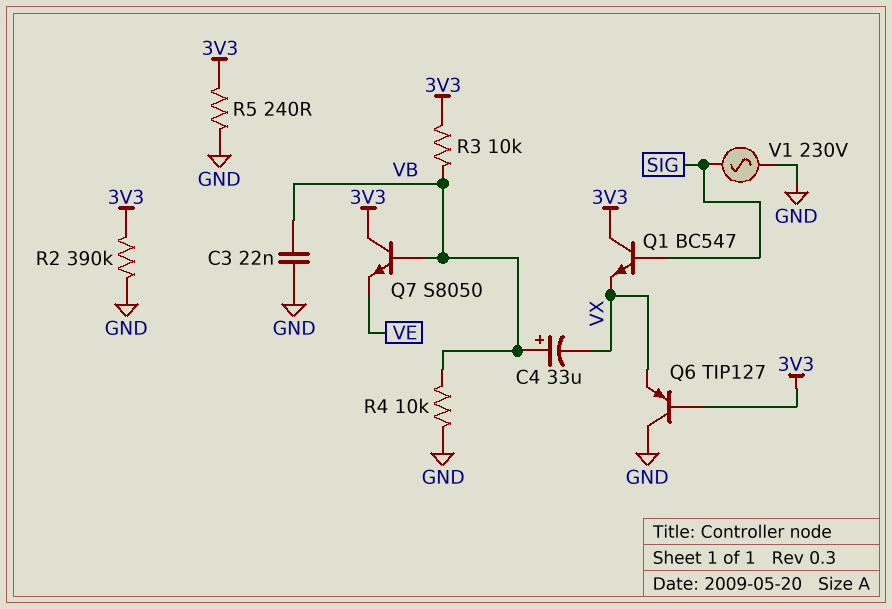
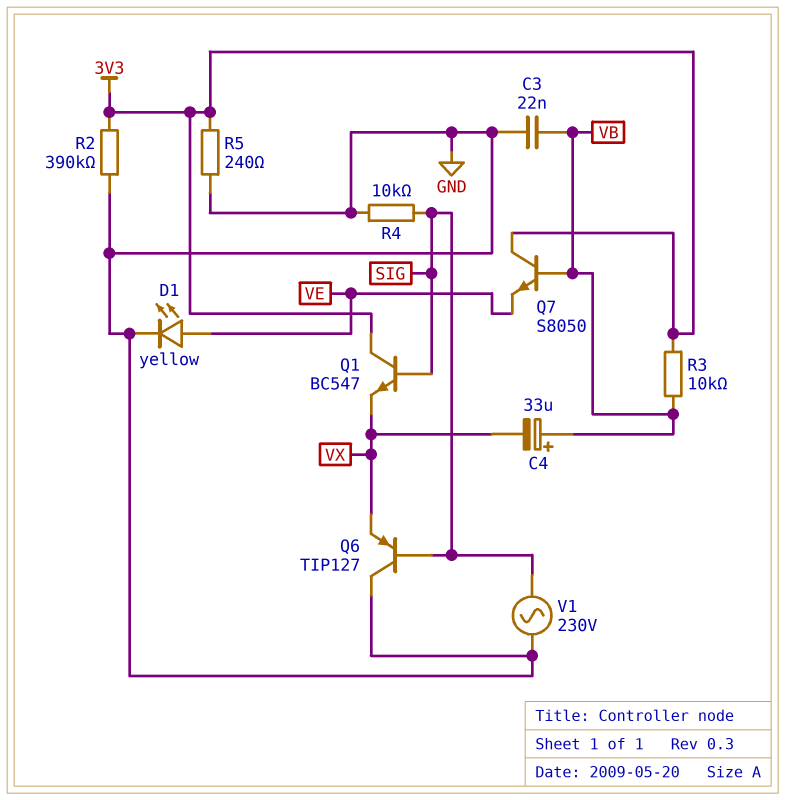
D1: none -> LED yellow (A VE, K GND)
Q6: PNP TIP127 (B 3V3, C GND, E VX) -> PNP TIP127 (B SIG, C GND, E VX)
R4: 10k (GND, VB) -> 10k (GND, SIG)

